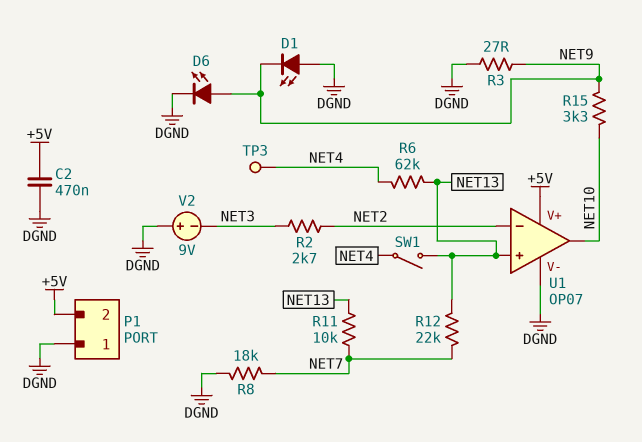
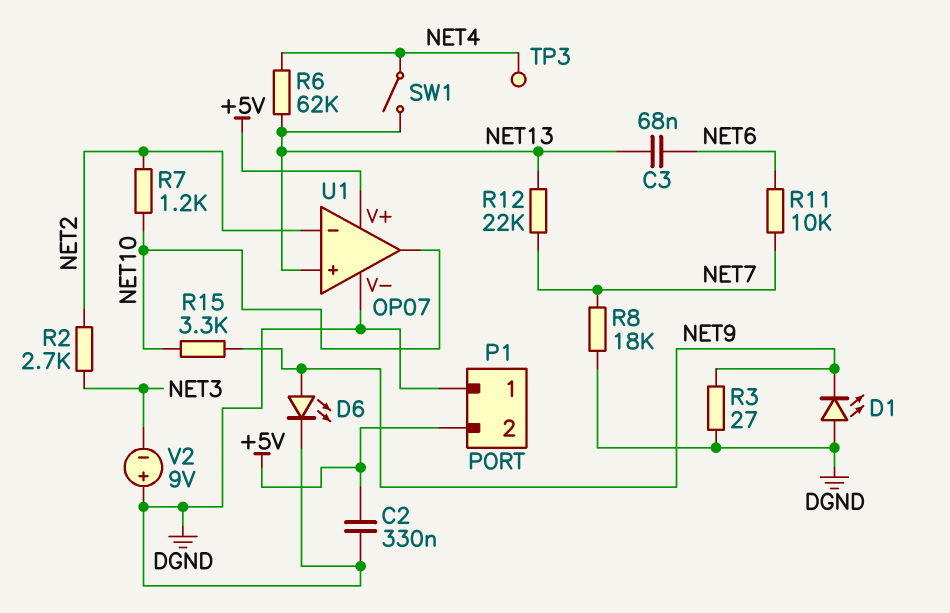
C2: 470nF (+5V, DGND) -> 330nF (+5V, DGND)
C3: none -> 68nF (NET6, NET13)
R7: none -> 1.2k (NET2, NET10)
R11: 10k (NET7, NET13) -> 10k (NET6, NET7)

